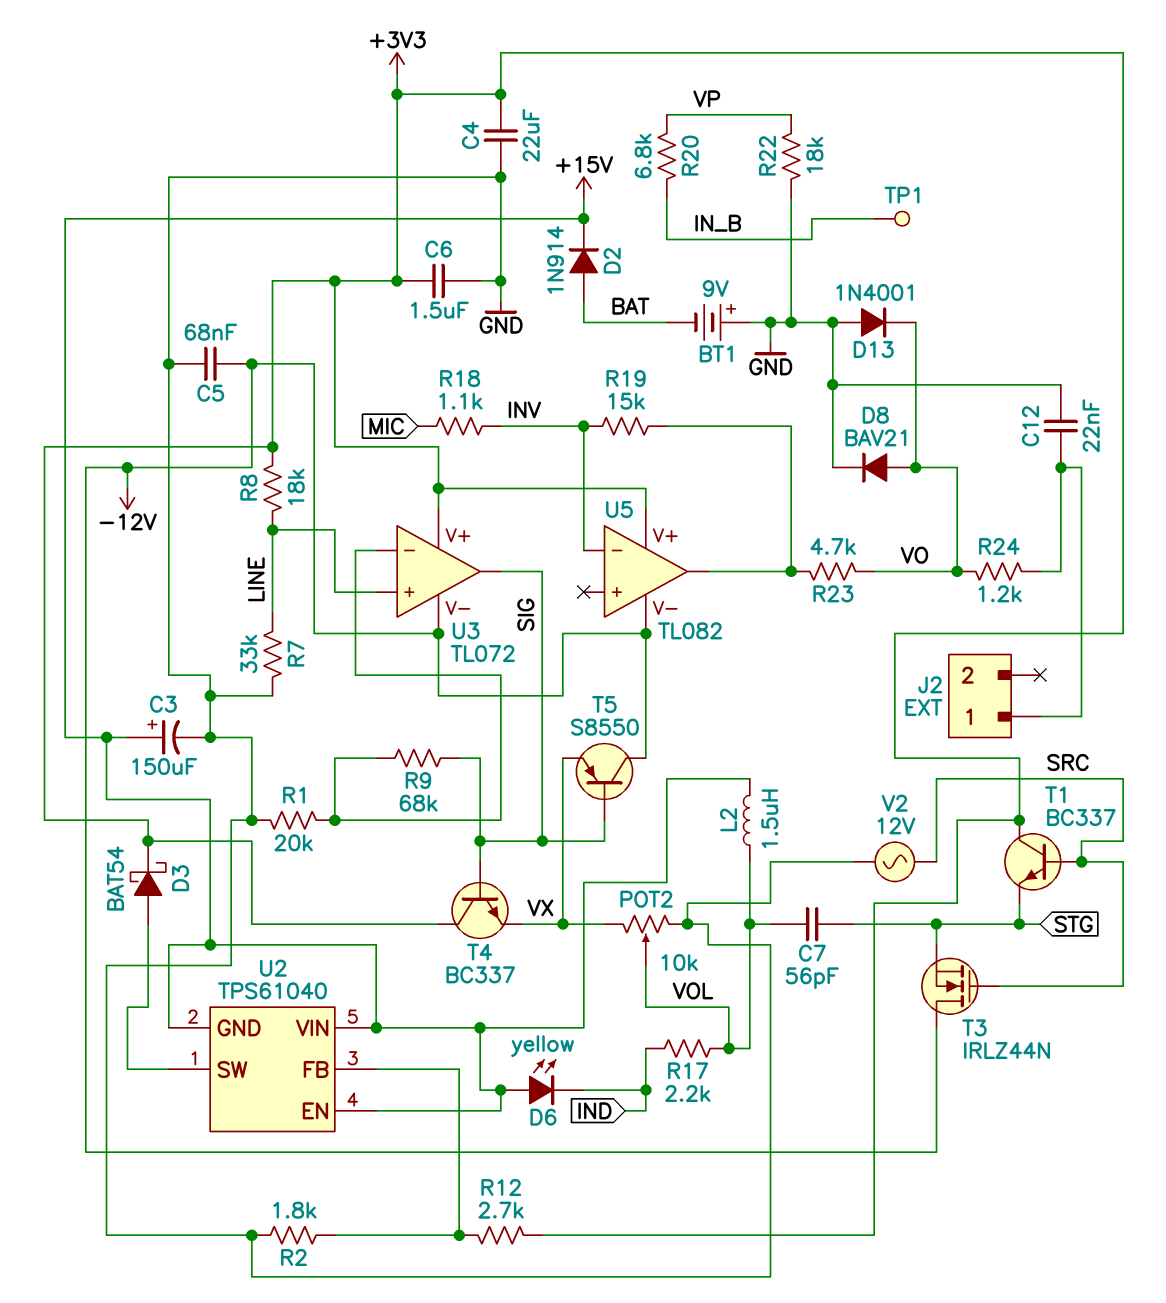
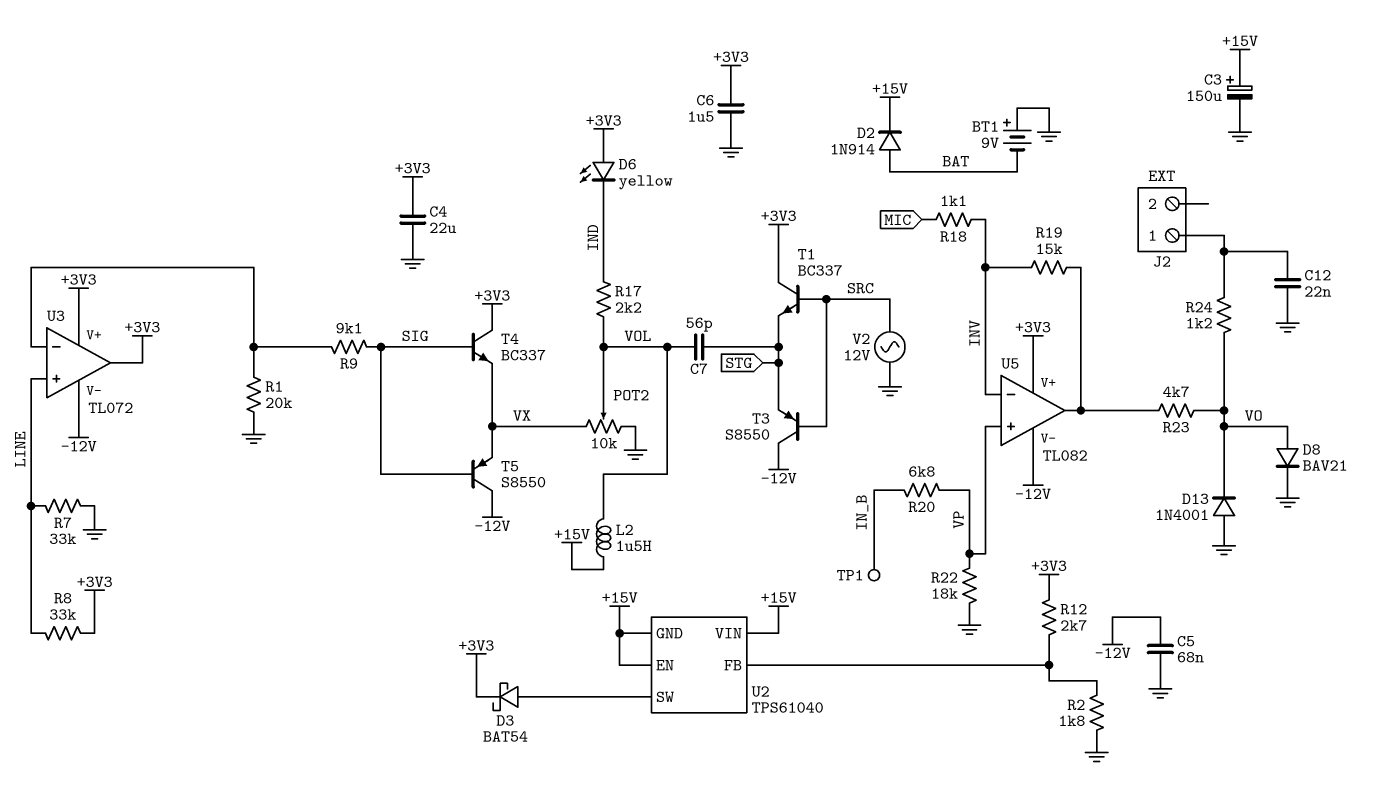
D6: LED yellow (A +15V, K IND) -> LED yellow (A +3V3, K IND)
R8: 18k (+3V3, LINE) -> 33k (+3V3, LINE)
R9: 68k (SIG, U3/in-) -> 9.1k (SIG, U3/in-)
T3: NMOS IRLZ44N (G SRC, D -12V, S STG) -> PNP S8550 (B SRC, C -12V, E STG)
U3 pin out: SIG -> +3V3
U5 pin in+: none -> VP

